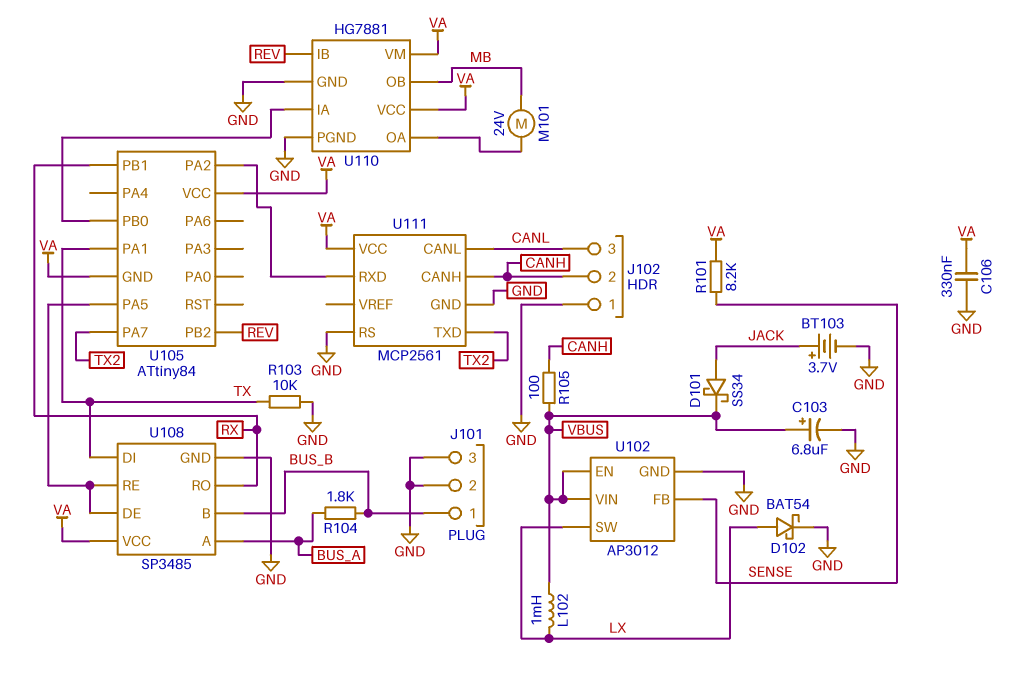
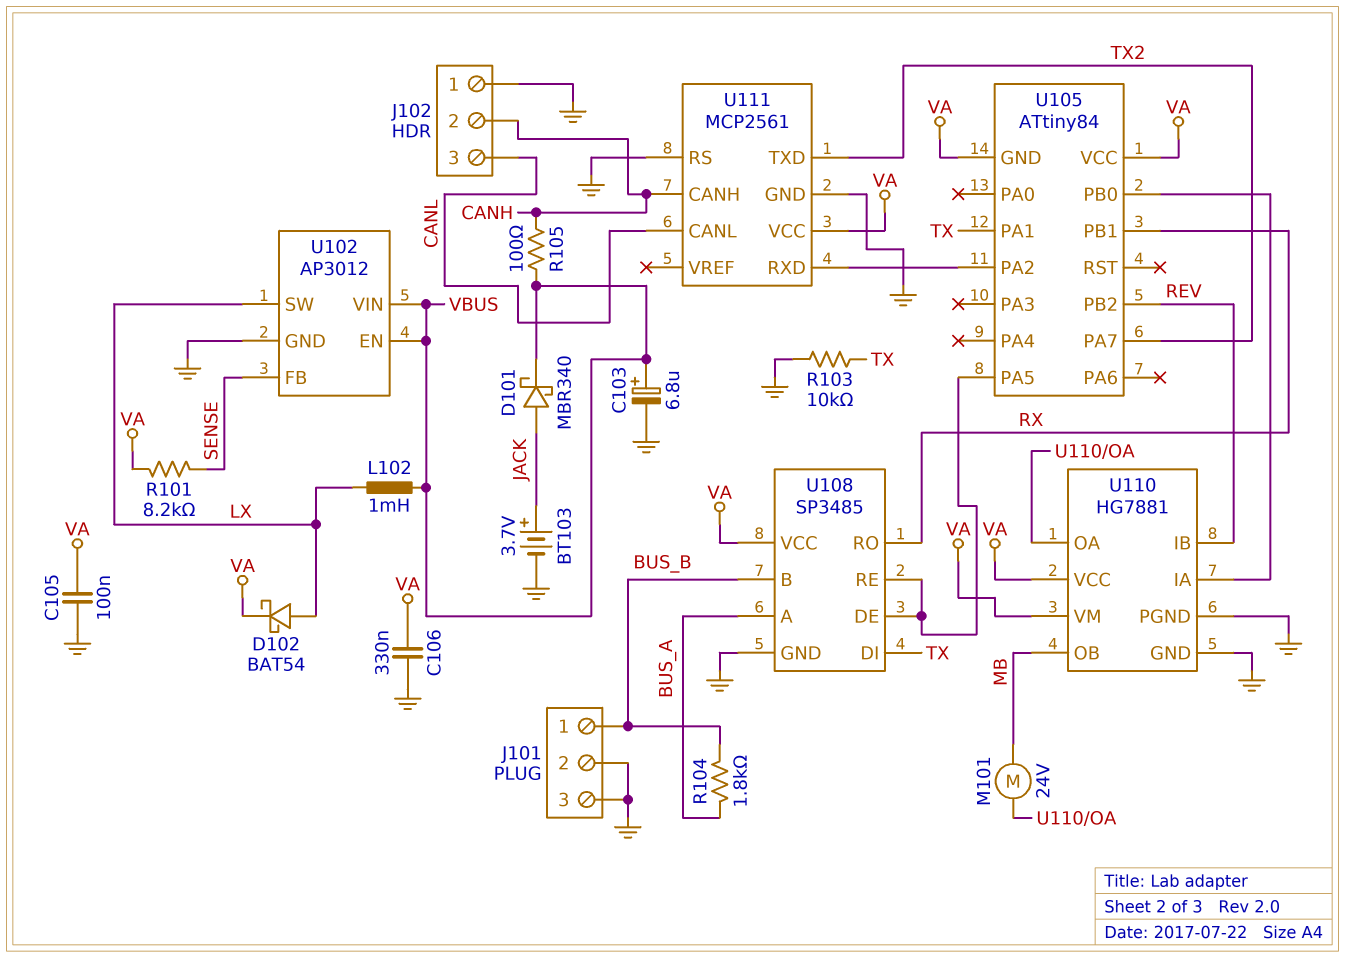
C105: none -> 100nF (GND, VA)
D101: schottky SS34 (A JACK, K VBUS) -> schottky MBR340 (A JACK, K VBUS)
D102: schottky BAT54 (A LX, K GND) -> schottky BAT54 (A LX, K VA)

